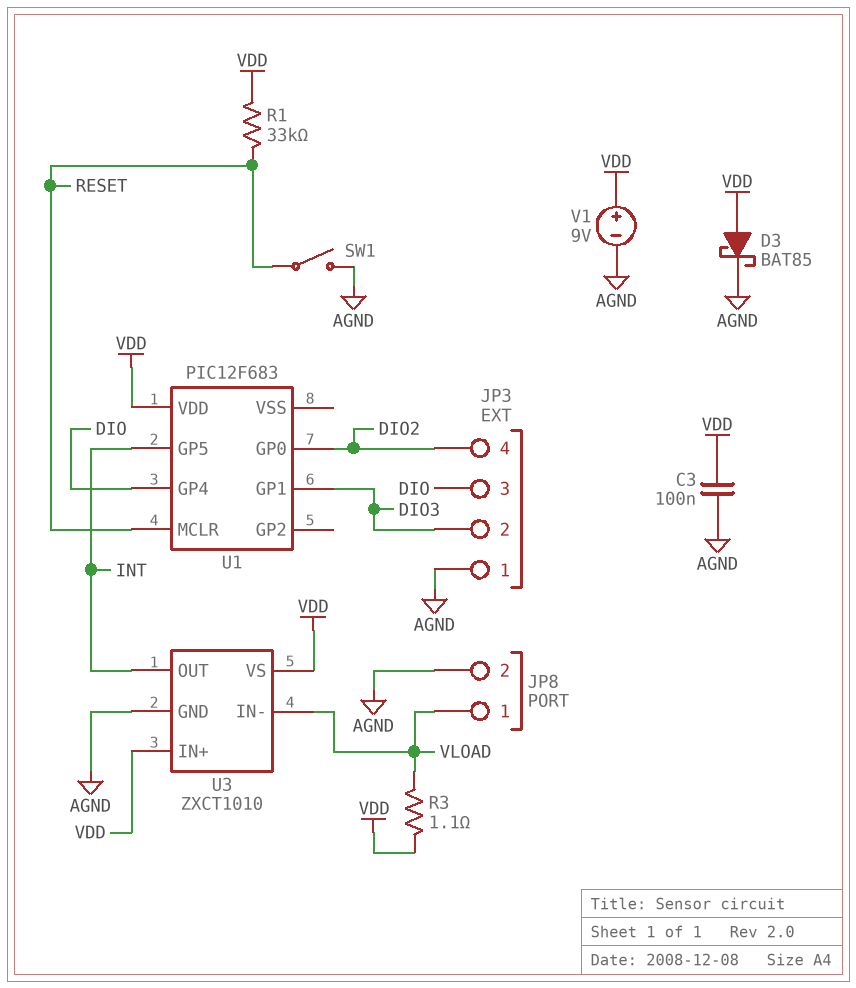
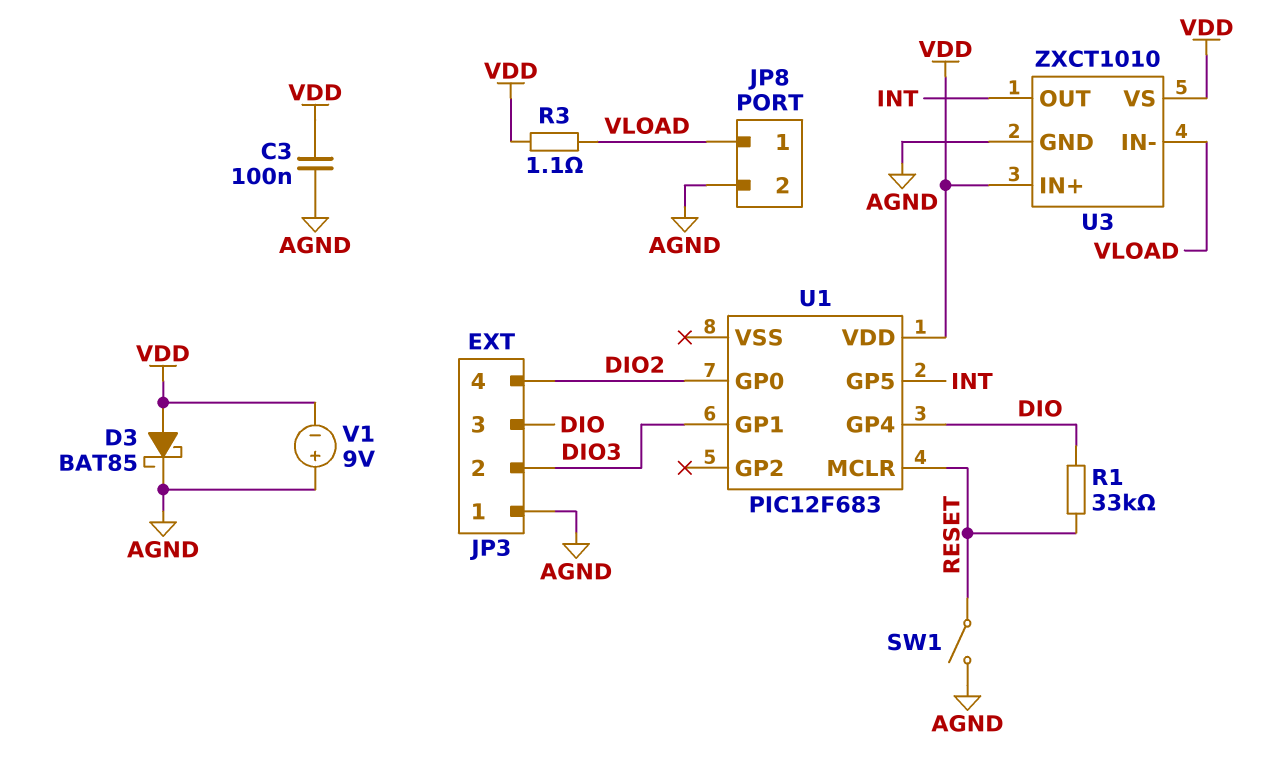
R1: 33k (RESET, VDD) -> 33k (DIO, RESET)
V1: 9V (plus VDD, minus AGND) -> 9V (plus AGND, minus VDD)

